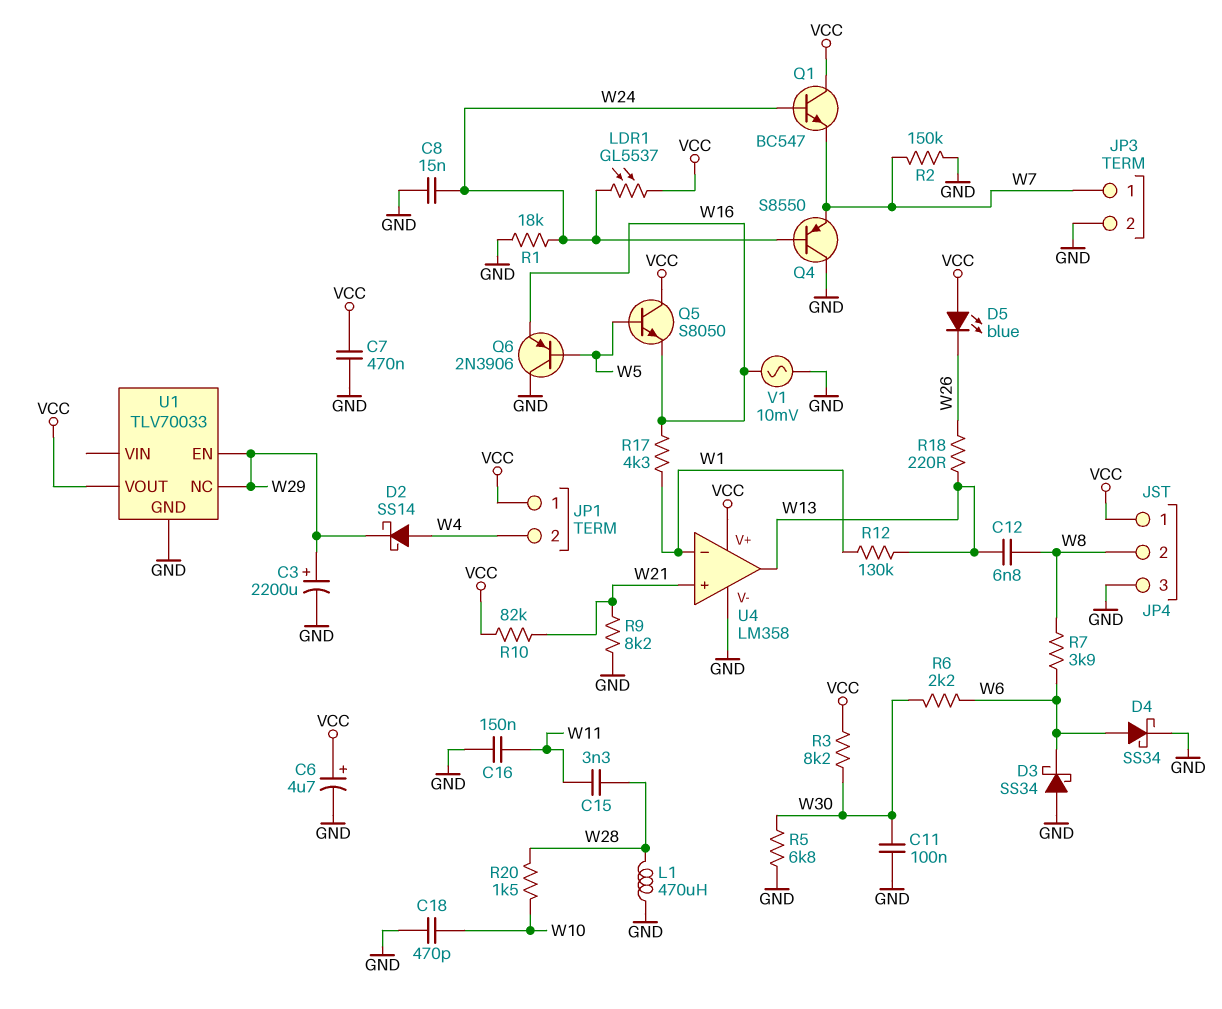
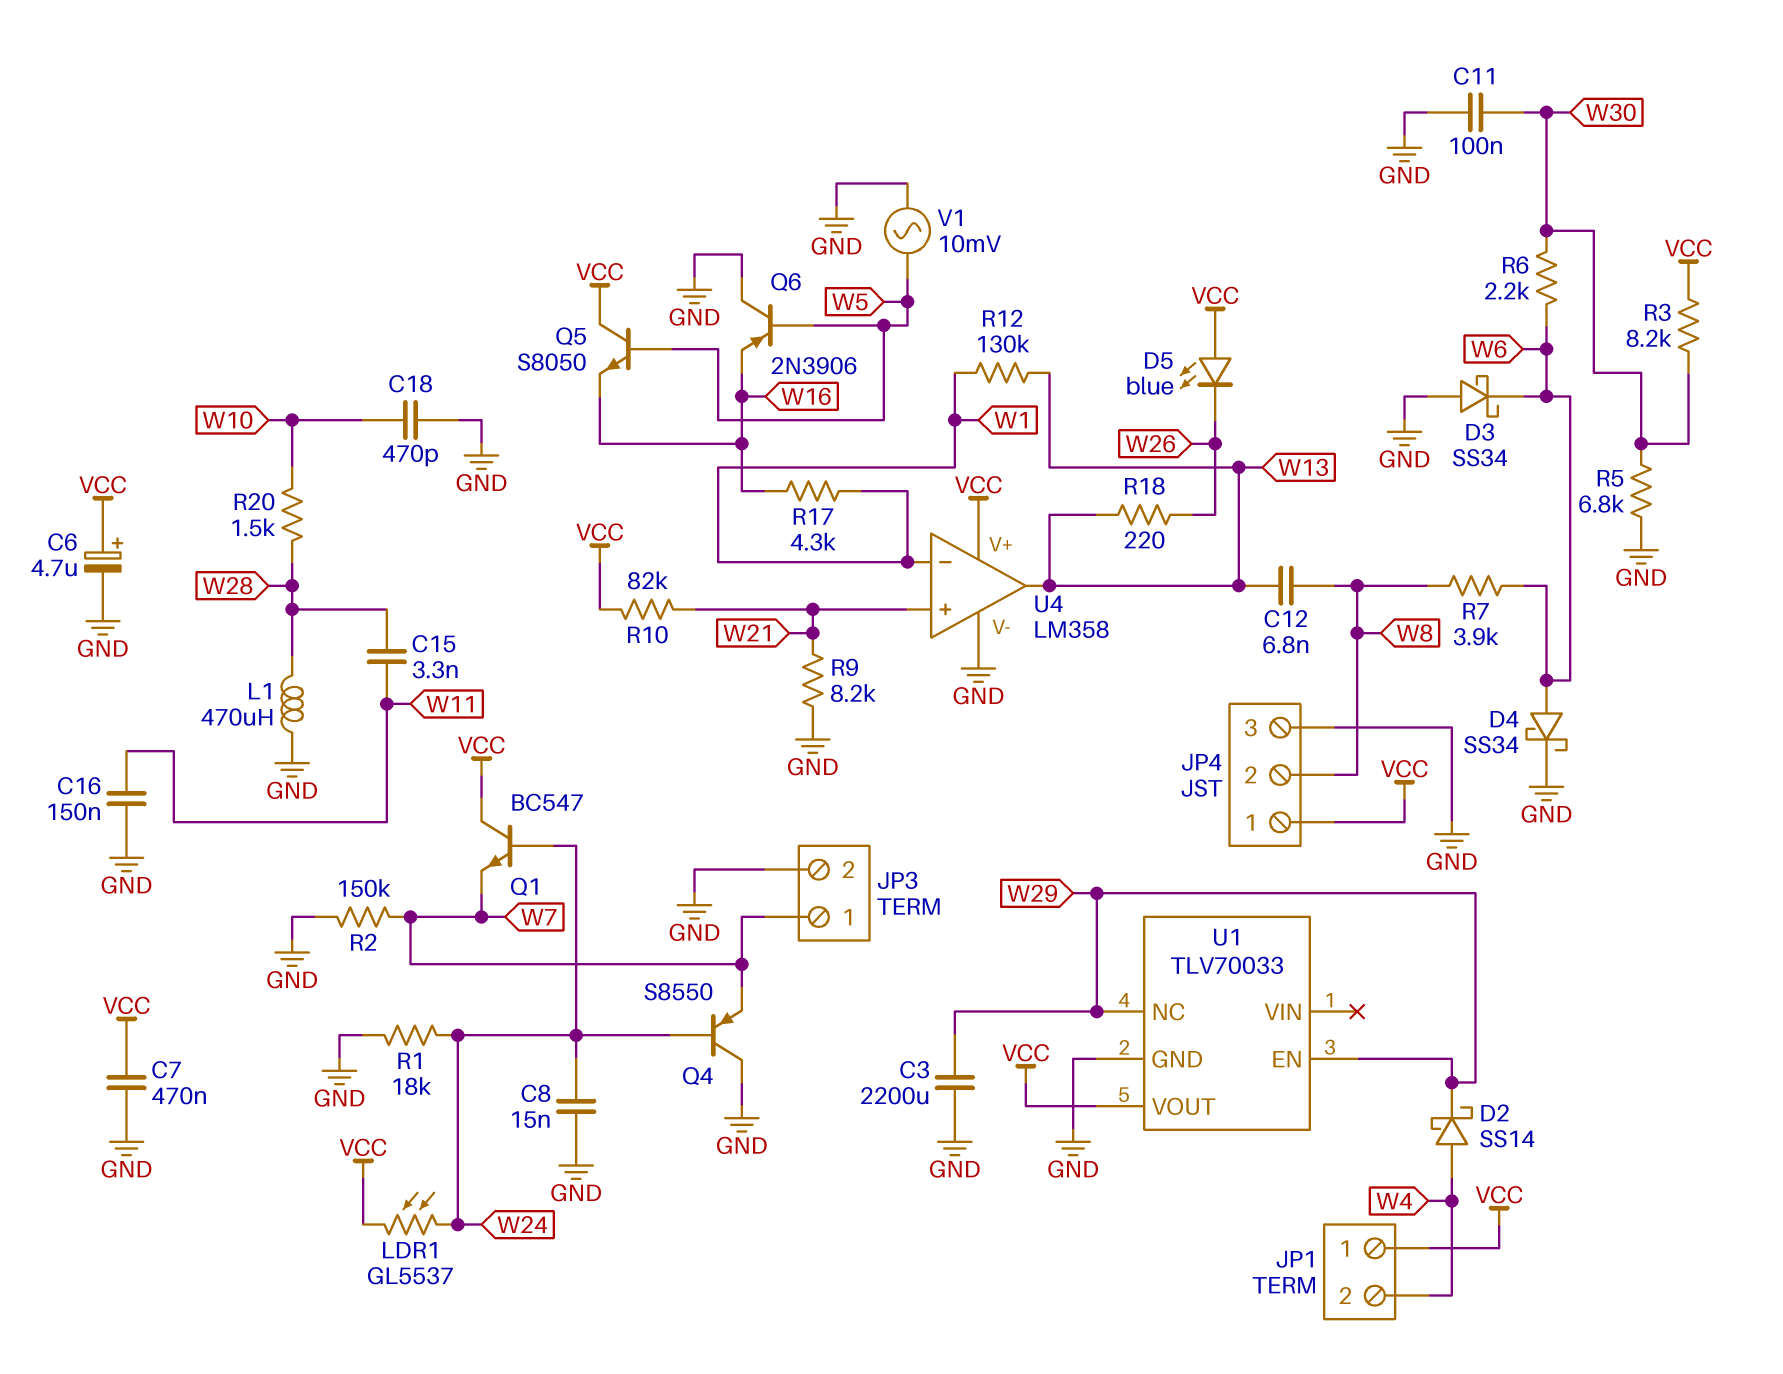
C3: 2200uF (plus W29, minus GND) -> 2200uF (GND, W29)
V1: AC 10mV (GND, W16) -> AC 10mV (GND, W5)

